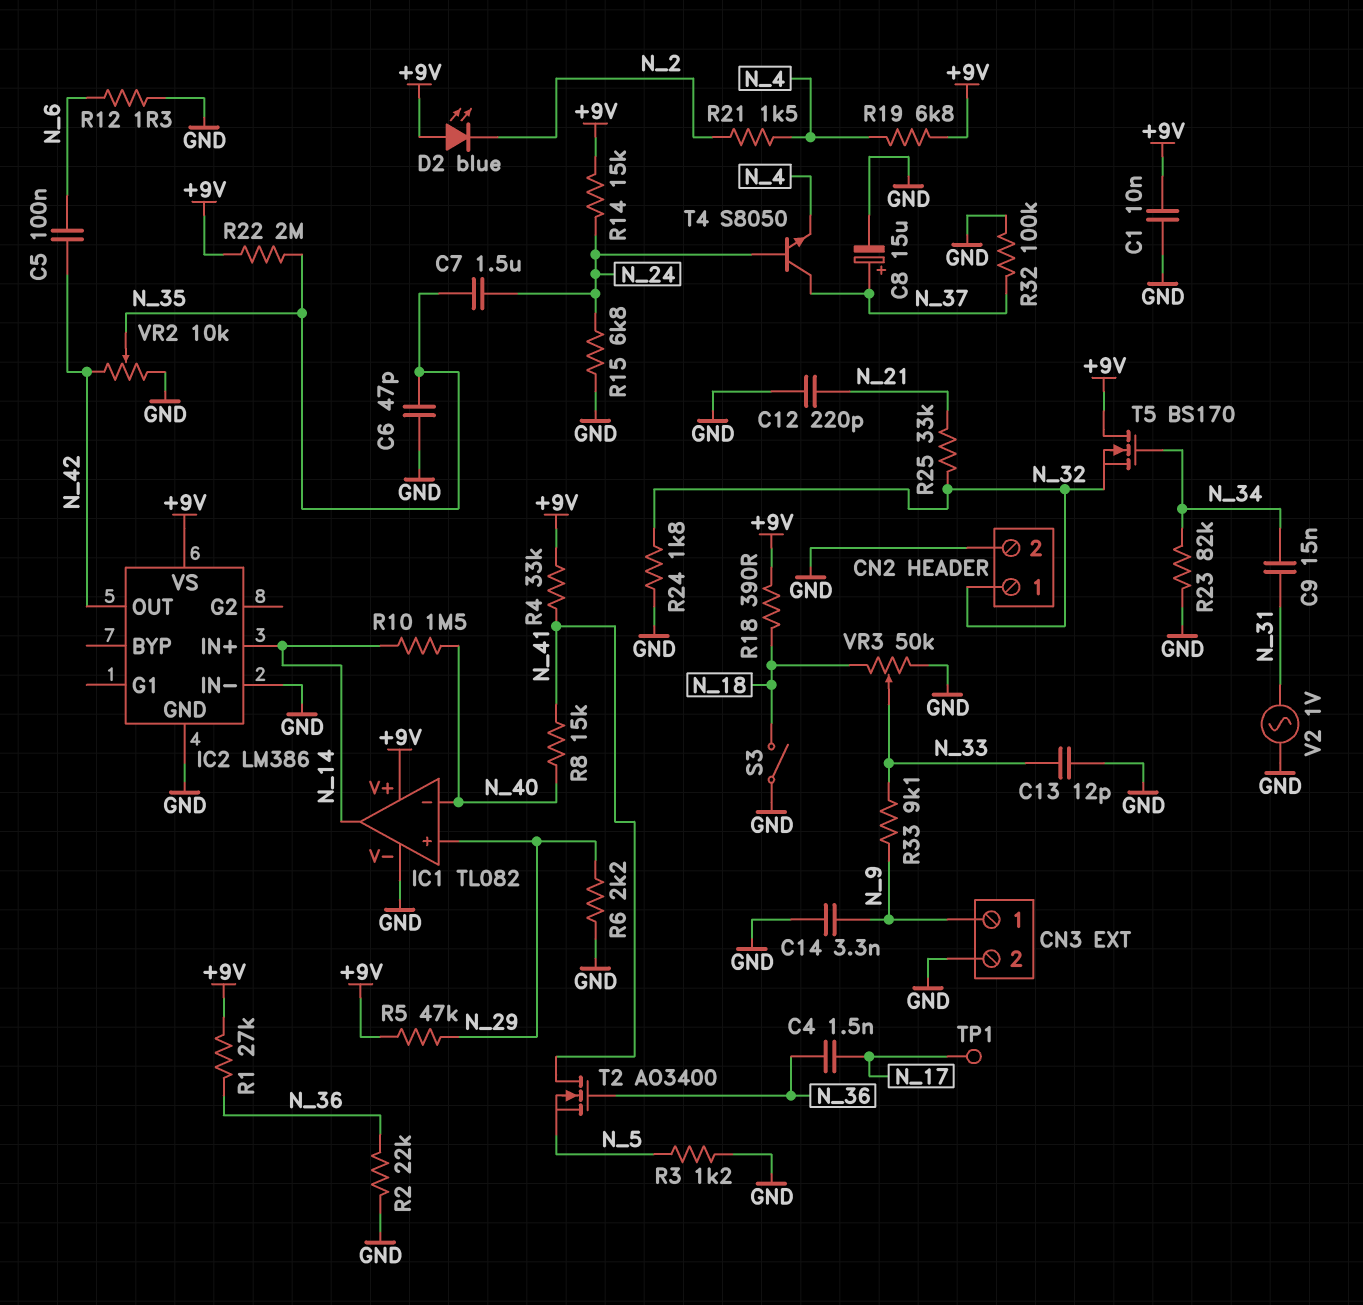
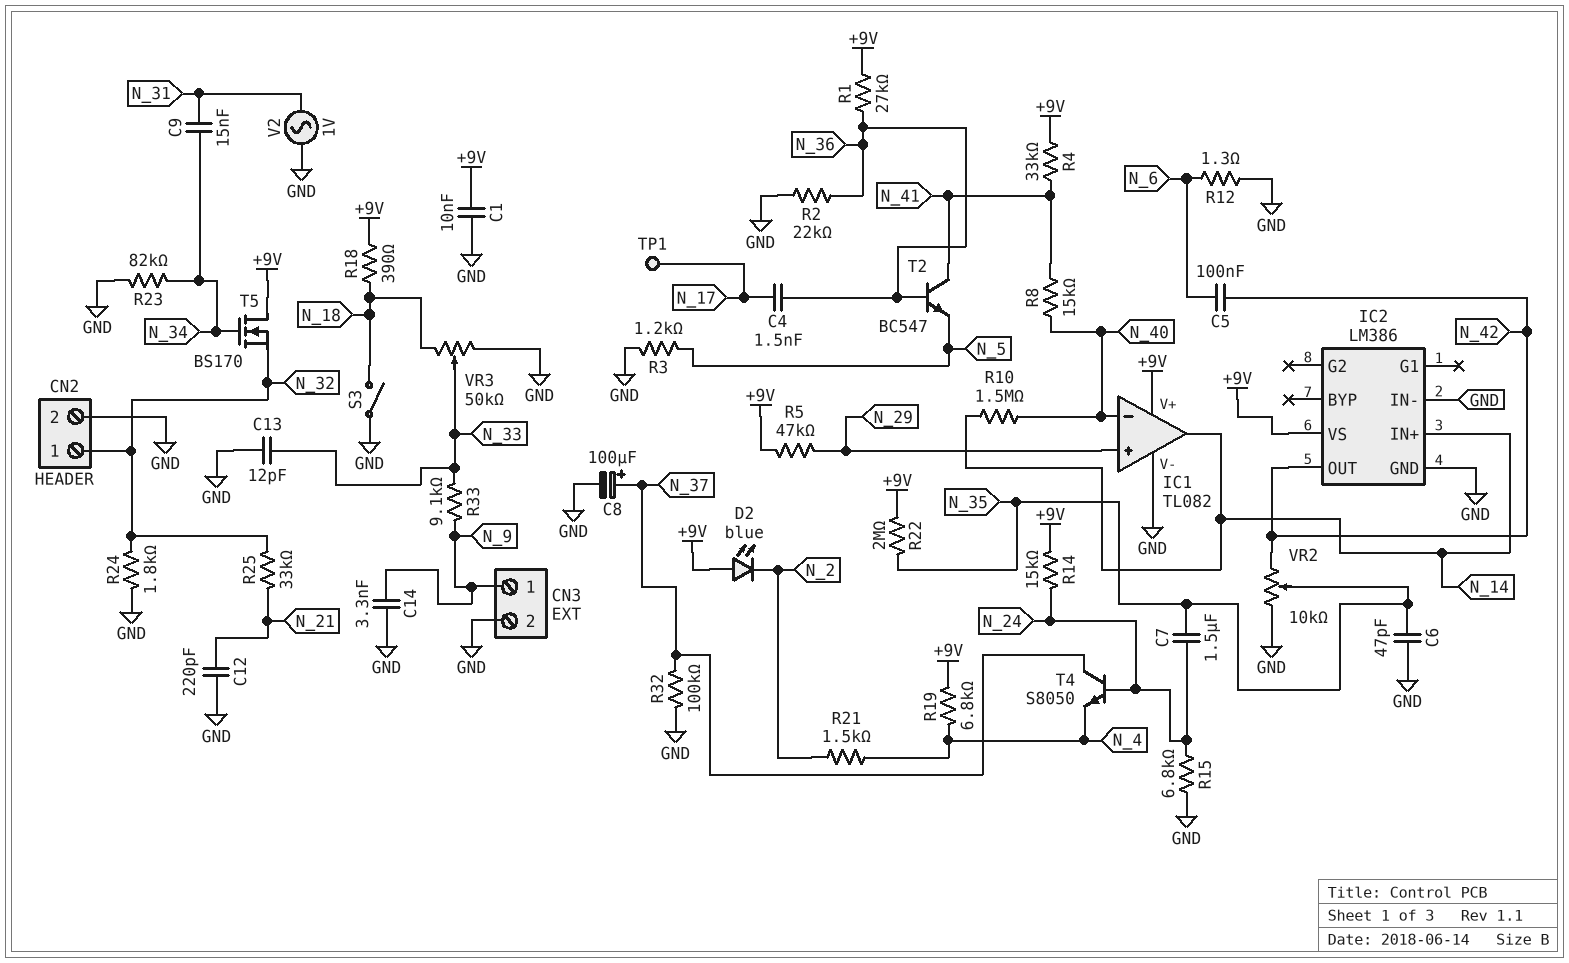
C8: 15uF (plus N_37, minus GND) -> 100uF (plus N_37, minus GND)
R6: 2.2k (GND, N_29) -> none
T2: NMOS AO3400 (G N_36, D N_41, S N_5) -> NPN BC547 (B N_36, C N_41, E N_5)

